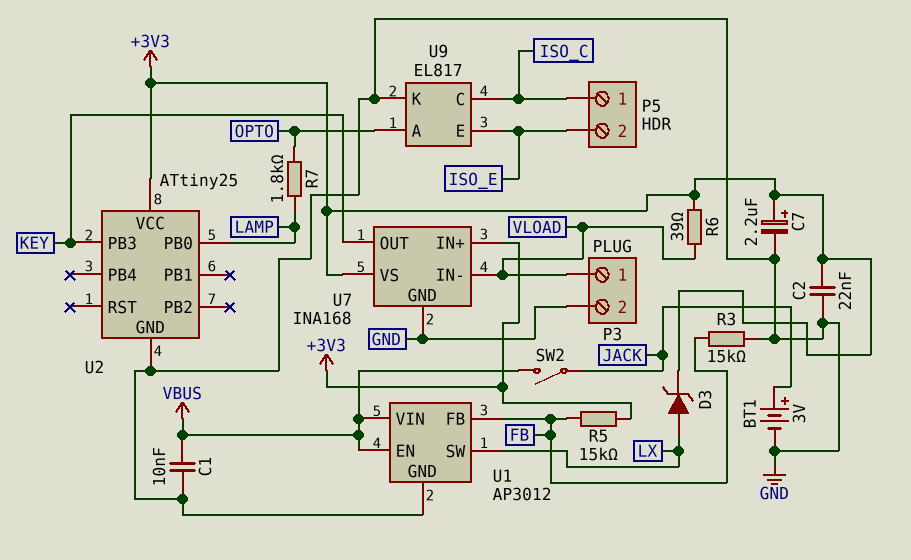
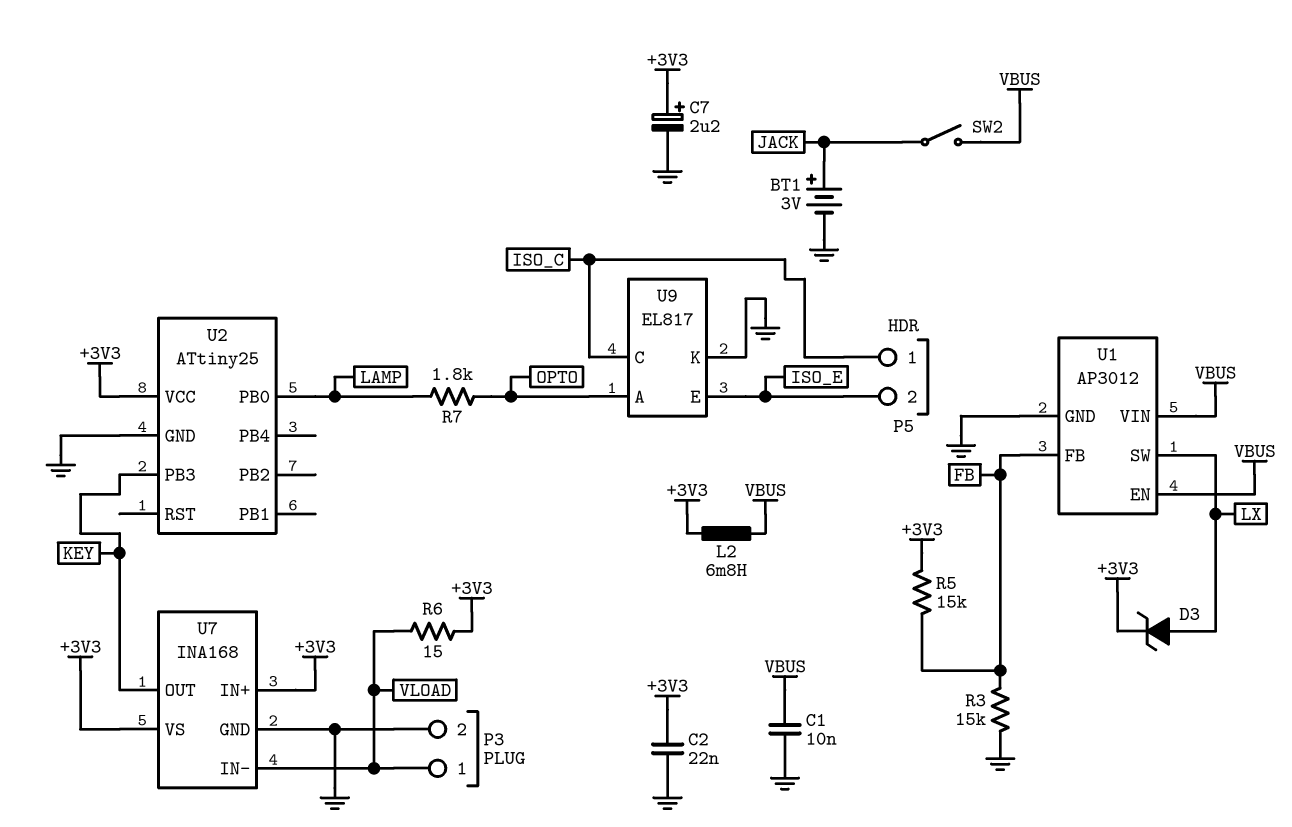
L2: none -> 6.8mH (+3V3, VBUS)
R6: 39 (+3V3, VLOAD) -> 15 (+3V3, VLOAD)

